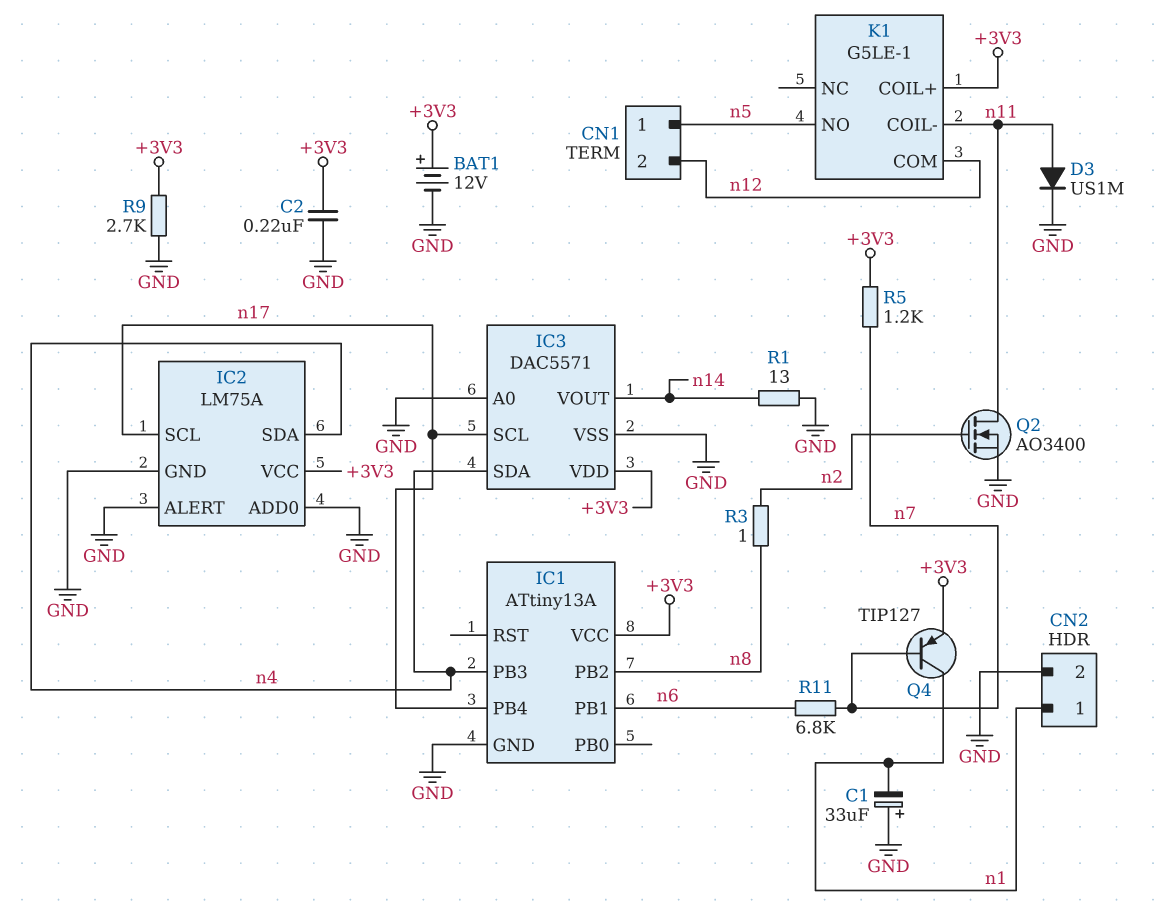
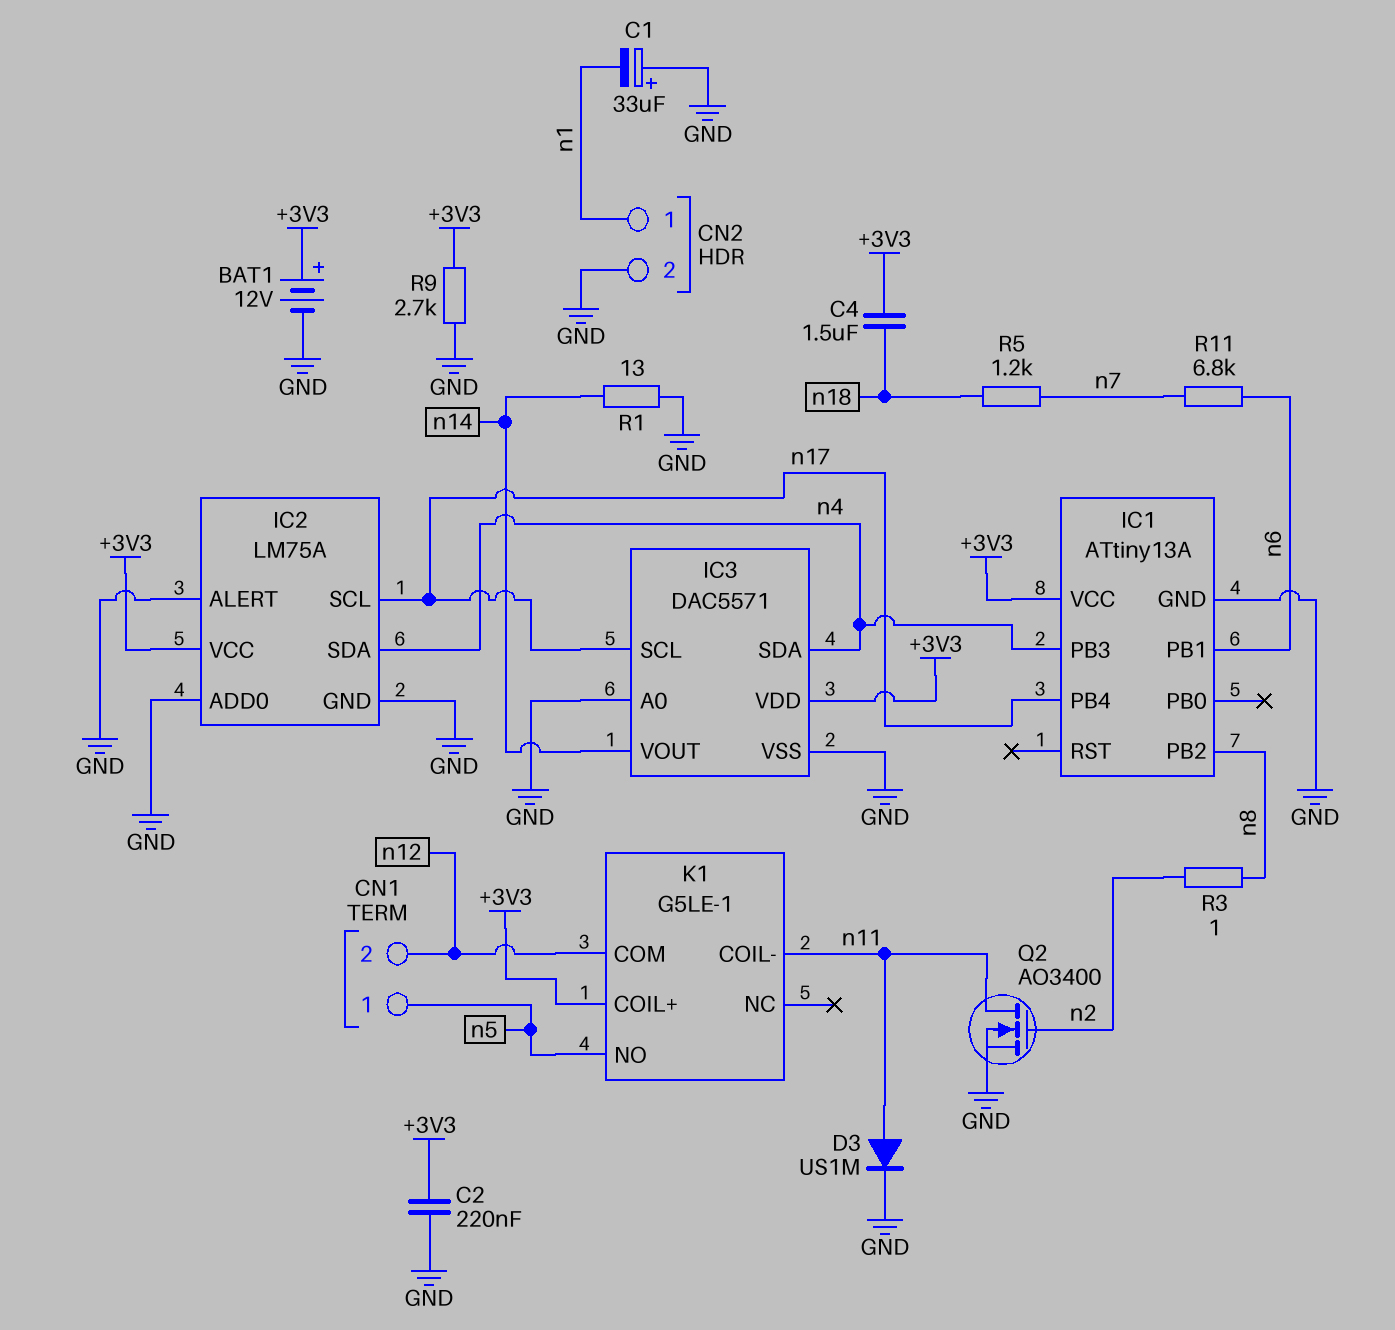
C4: none -> 1.5uF (+3V3, n18)
Q4: PNP TIP127 (B n7, C n1, E +3V3) -> none
R5: 1.2k (+3V3, n7) -> 1.2k (n7, n18)

